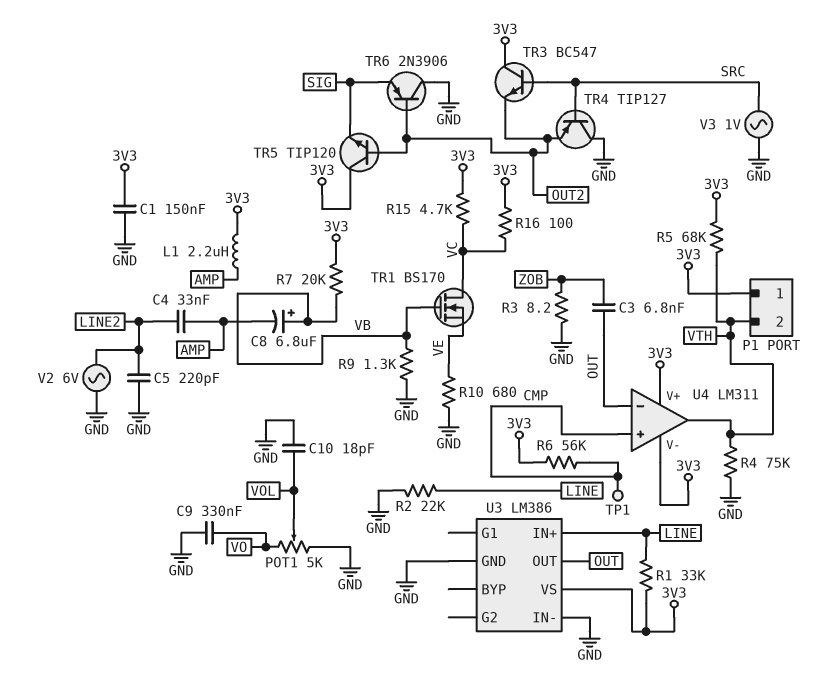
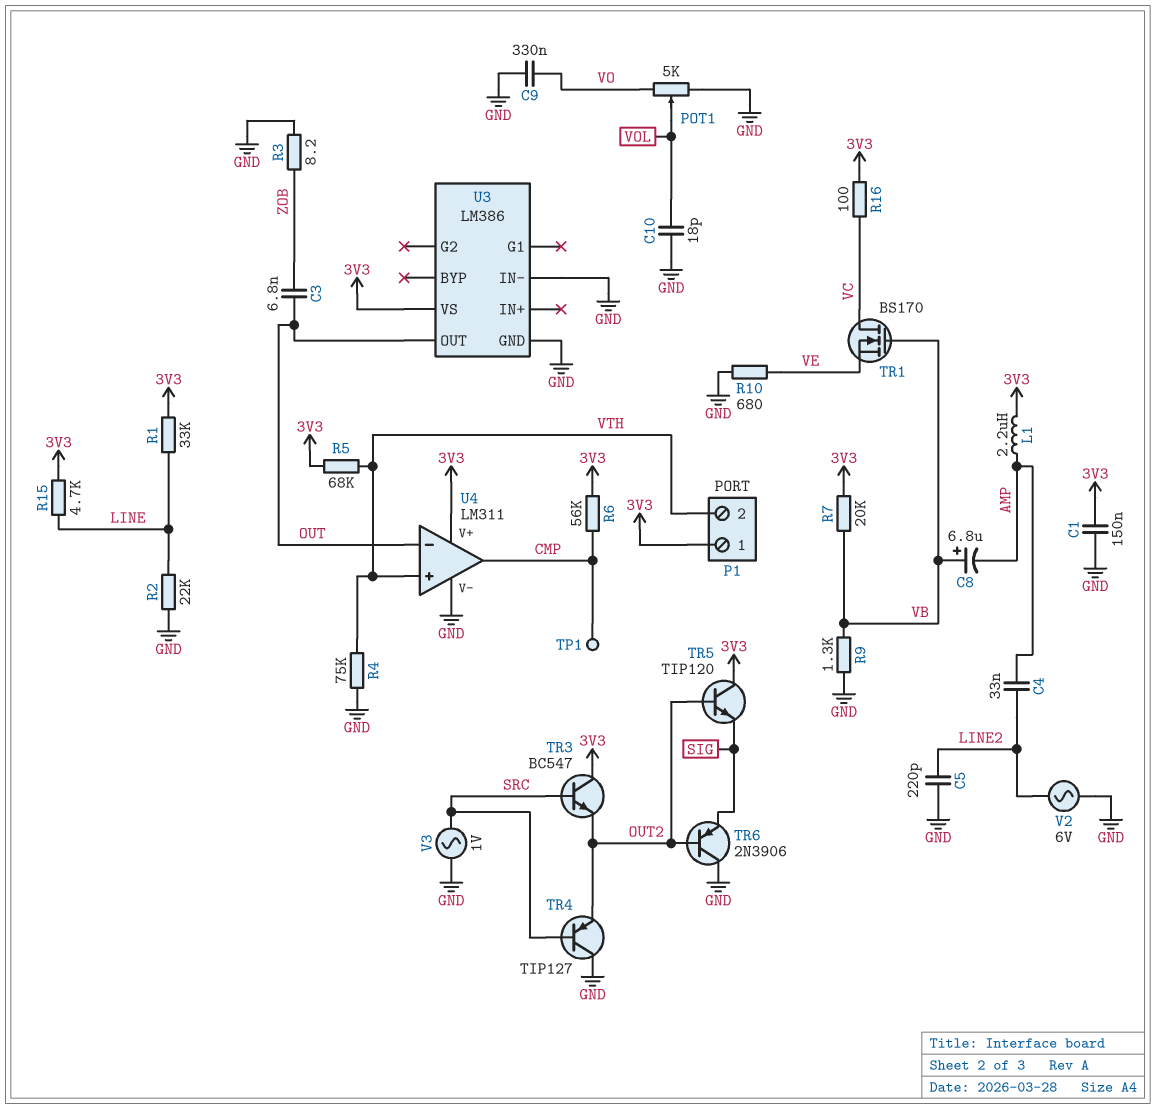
R15: 4.7k (3V3, VC) -> 4.7k (3V3, LINE)
U3 pin IN+: LINE -> none
U4 pin V-: 3V3 -> GND
U4 pin in+: CMP -> VTH
U4 pin out: VTH -> CMP

